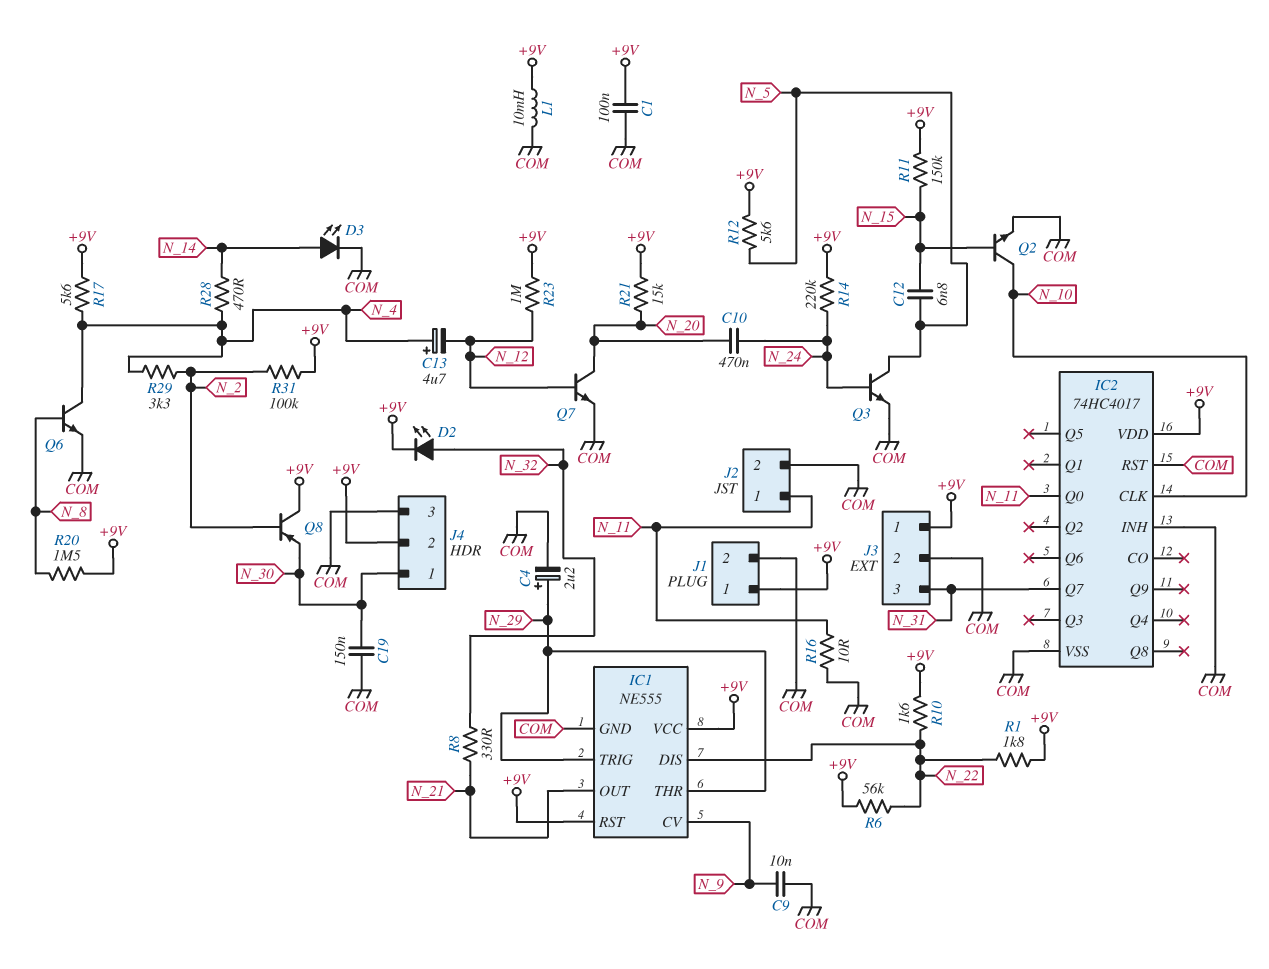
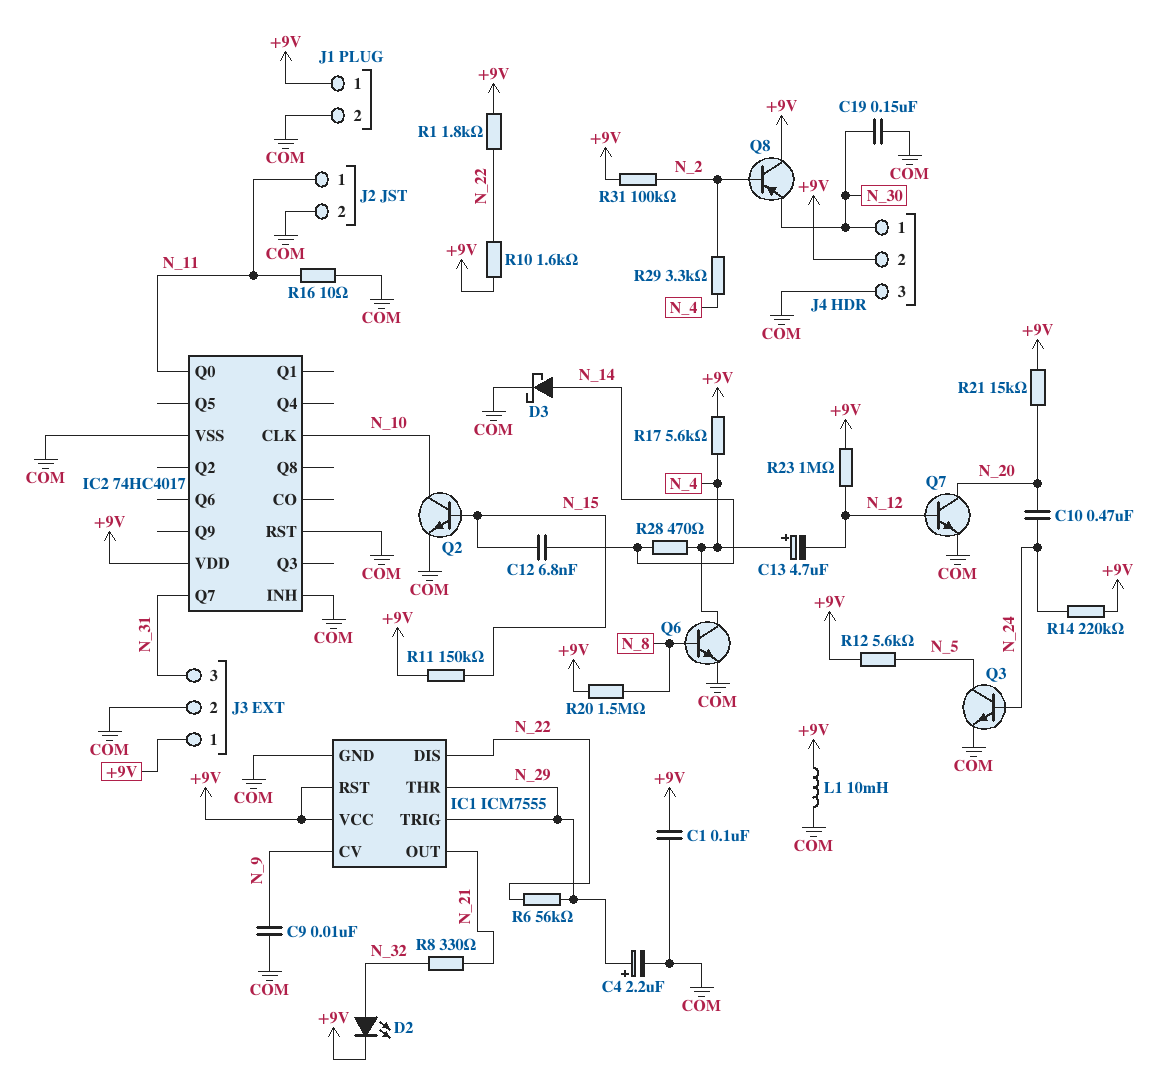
C12: 6.8nF (N_5, N_15) -> 6.8nF (N_14, N_15)
D3: LED (A N_14, K COM) -> schottky (A N_14, K COM)
IC1: NE555 -> ICM7555
R6: 56k (+9V, N_22) -> 56k (N_22, N_29)

